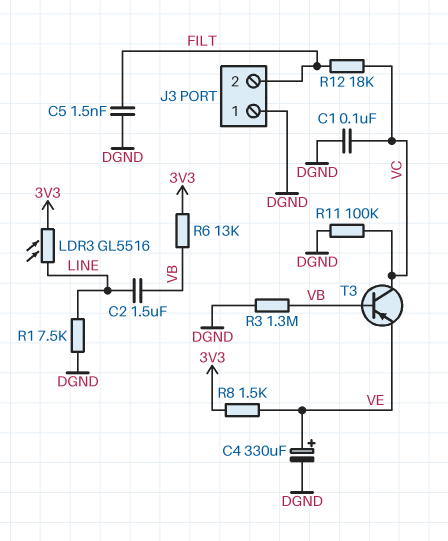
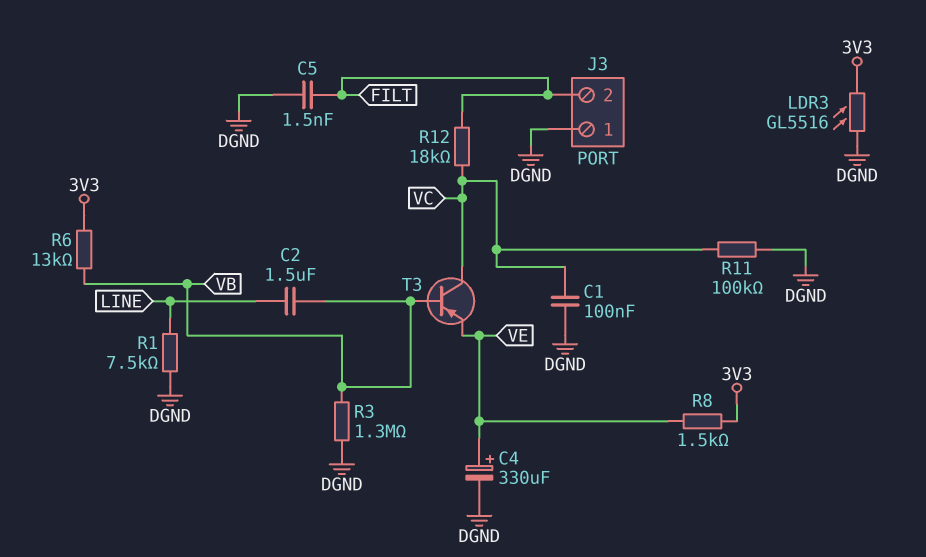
LDR3: GL5516 (3V3, LINE) -> GL5516 (3V3, DGND)

